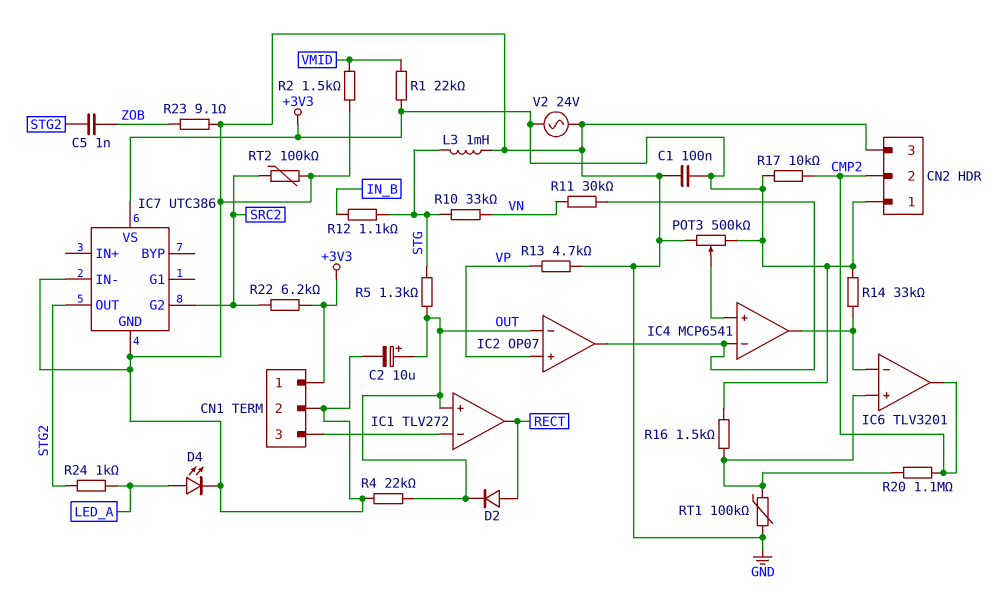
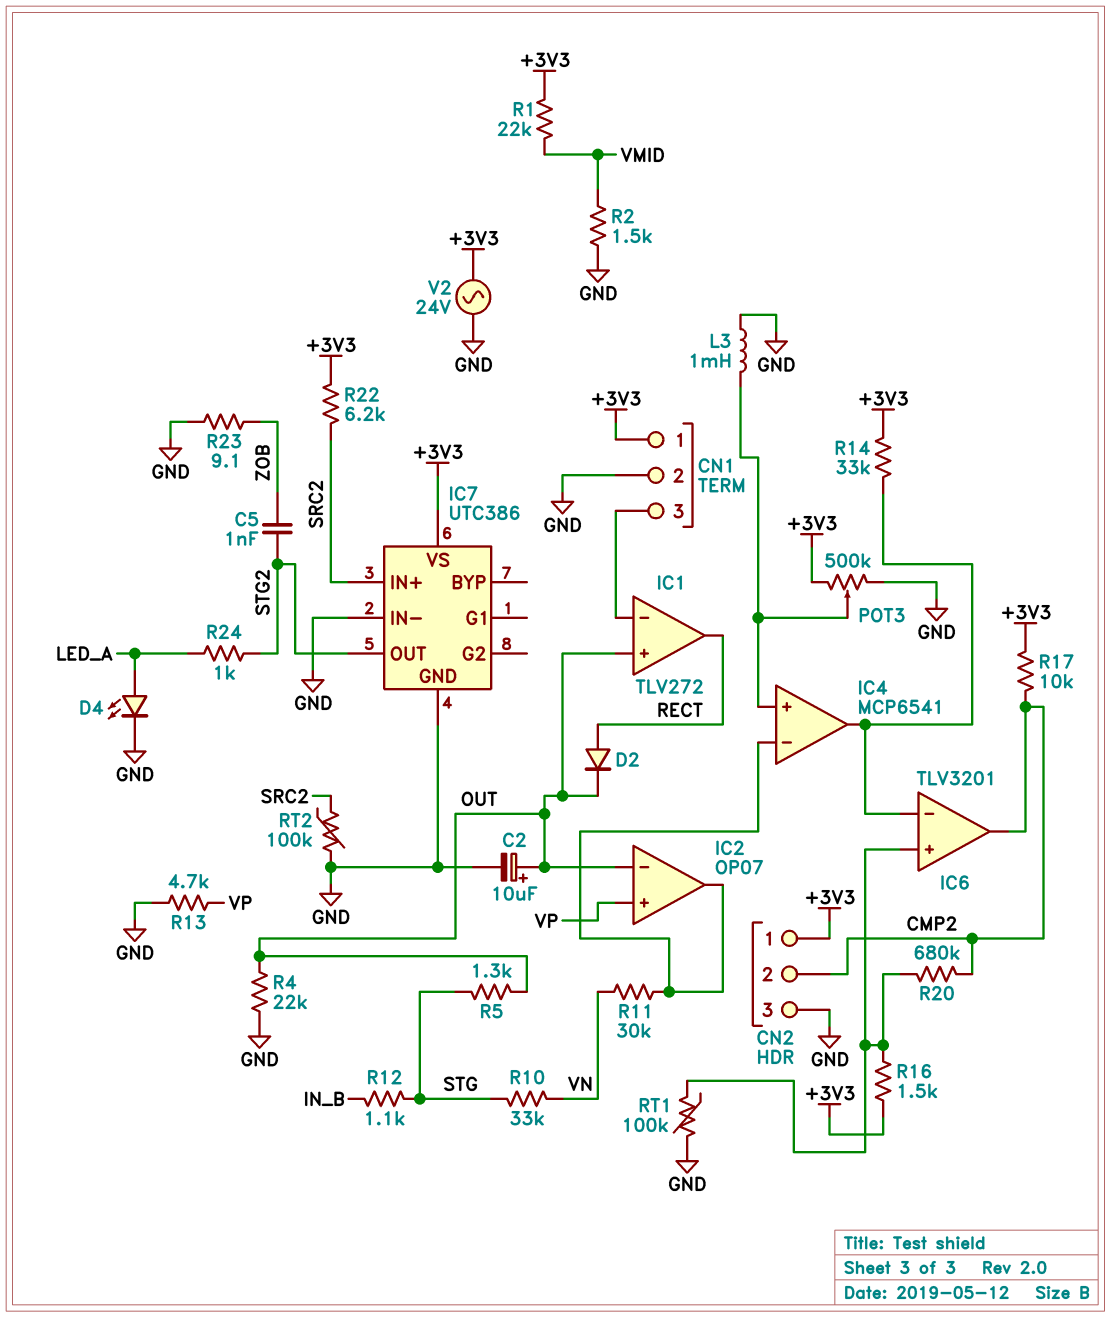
C1: 100nF (+3V3, GND) -> none
IC7 pin G2: SRC2 -> none
IC7 pin IN+: none -> SRC2
L3: 1mH (GND, STG) -> 1mH (GND, IC4/in+)
R20: 1.1M (CMP2, IC6/in+) -> 680k (CMP2, IC6/in+)

